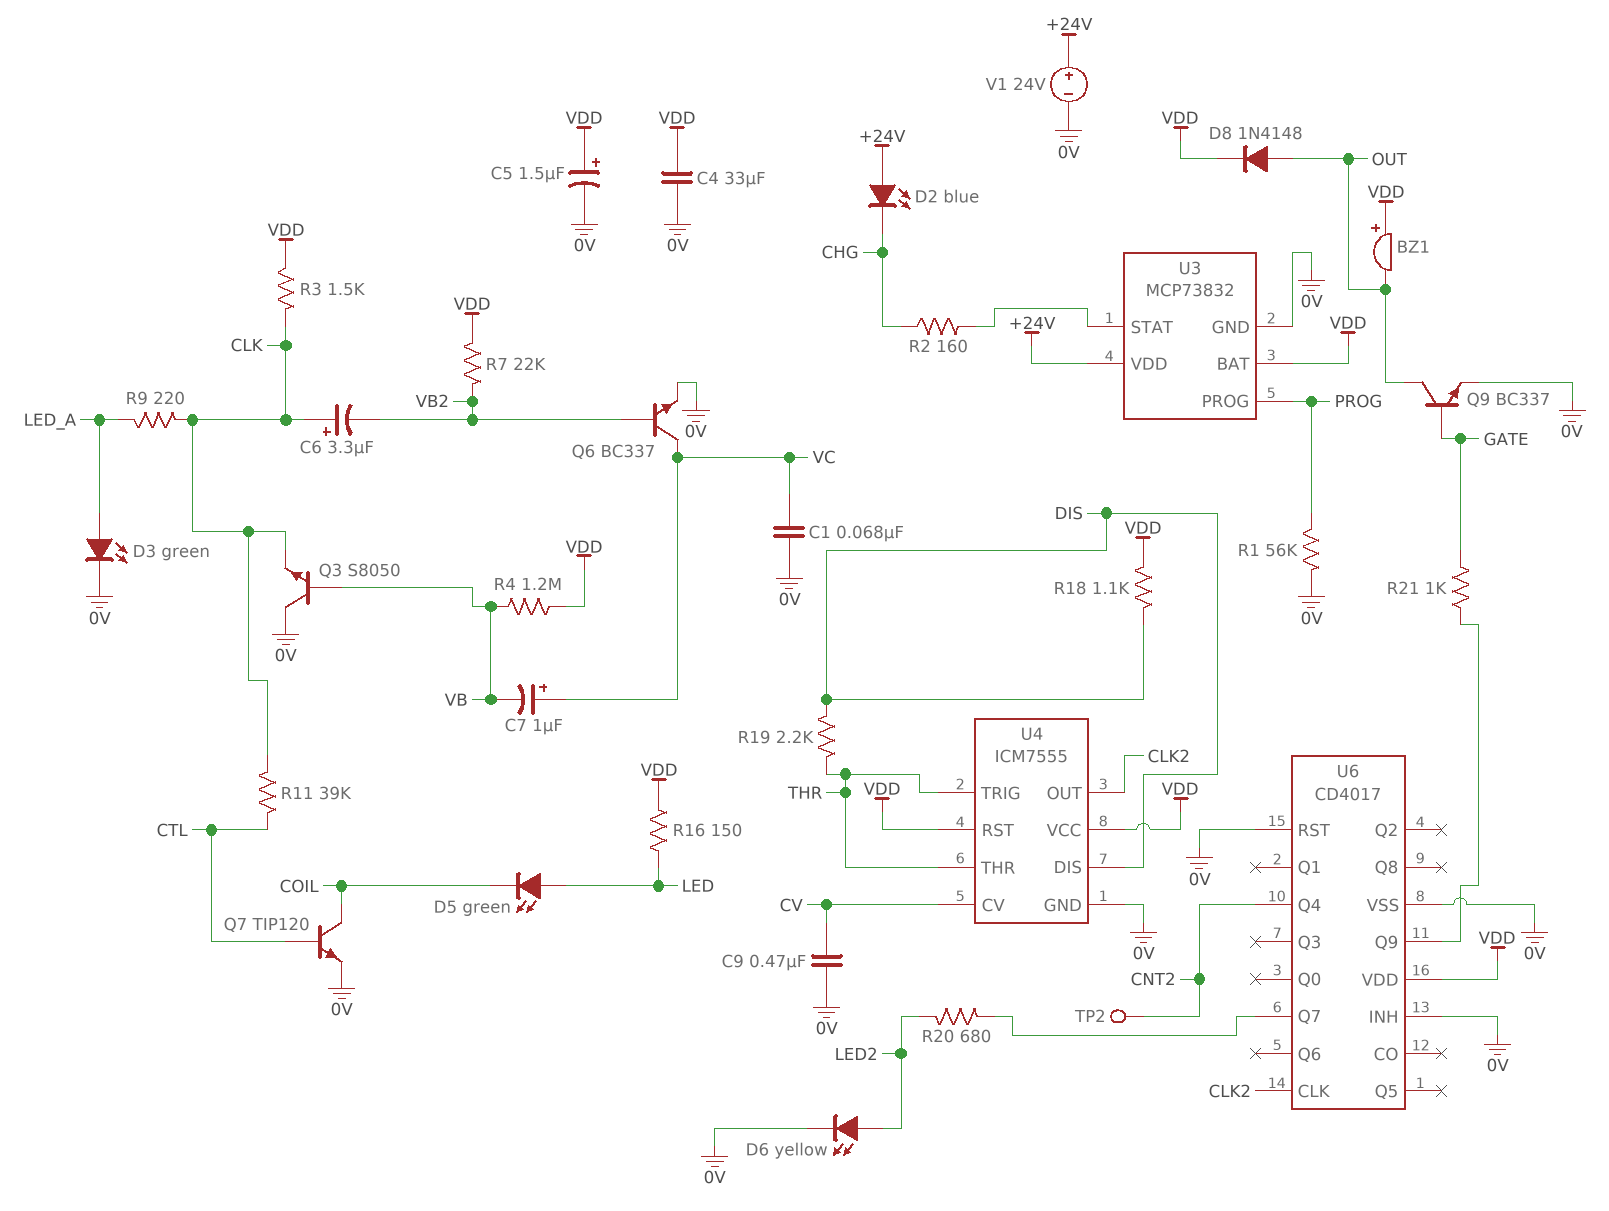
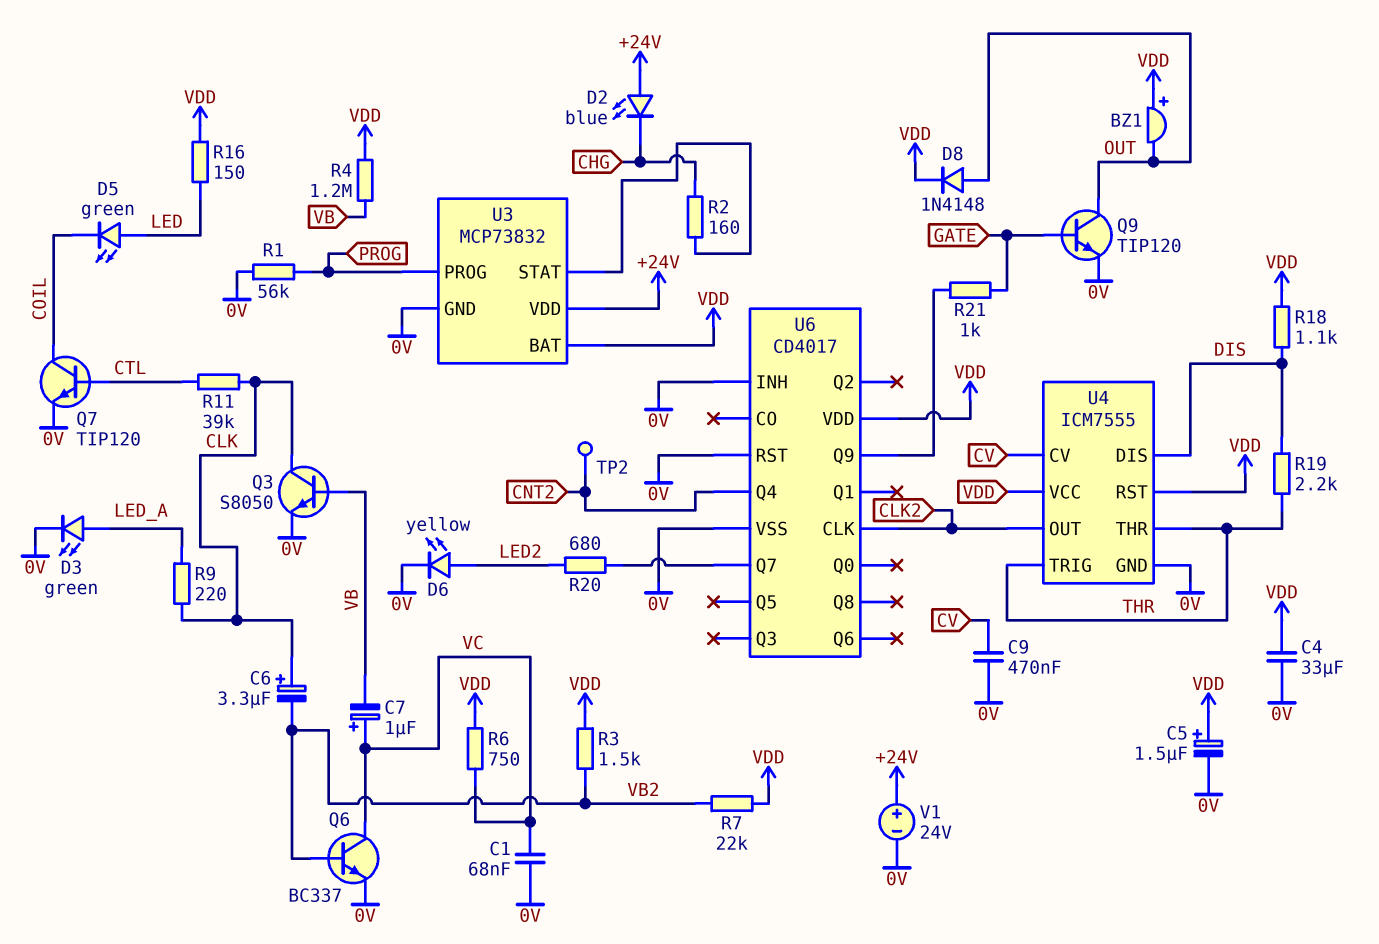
Q3: NPN S8050 (B VB, C 0V, E CLK) -> NPN S8050 (B VB, C CLK, E 0V)
Q9: NPN BC337 (B GATE, C OUT, E 0V) -> NPN TIP120 (B GATE, C OUT, E 0V)
R3: 1.5k (CLK, VDD) -> 1.5k (VB2, VDD)
R6: none -> 750 (VC, VDD)

